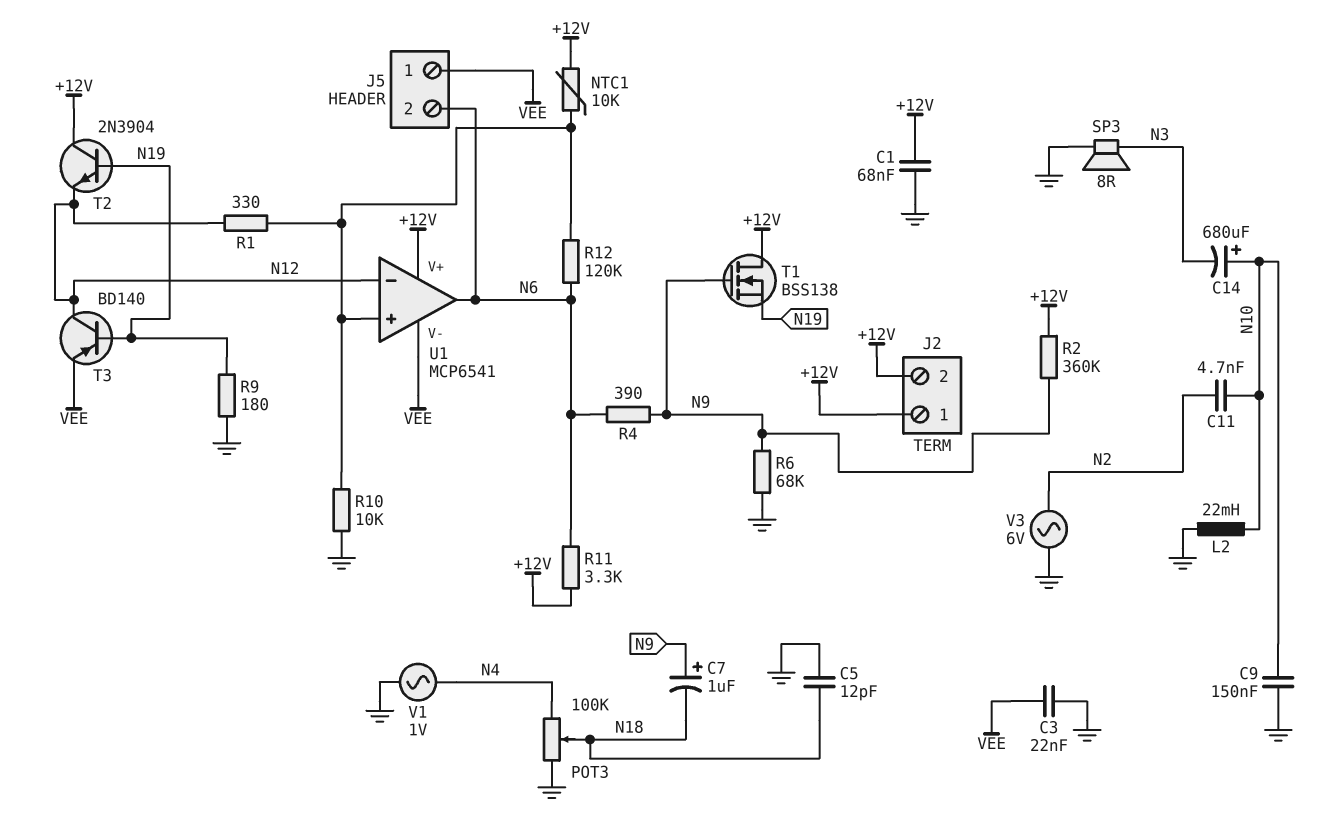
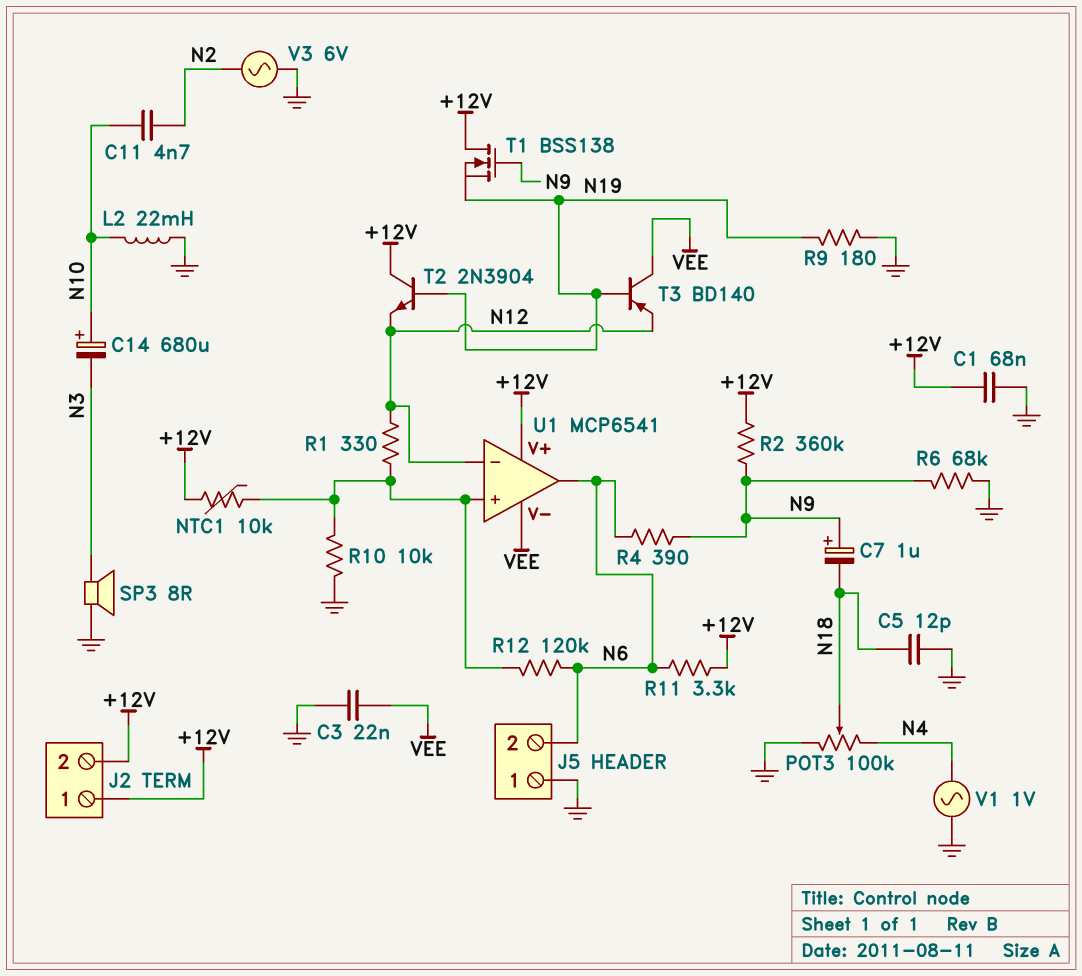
C9: 150nF (GND, N10) -> none
J5 pin 1: VEE -> GND
T3: PNP BD140 (B N19, C N12, E VEE) -> PNP BD140 (B N19, C VEE, E N12)

